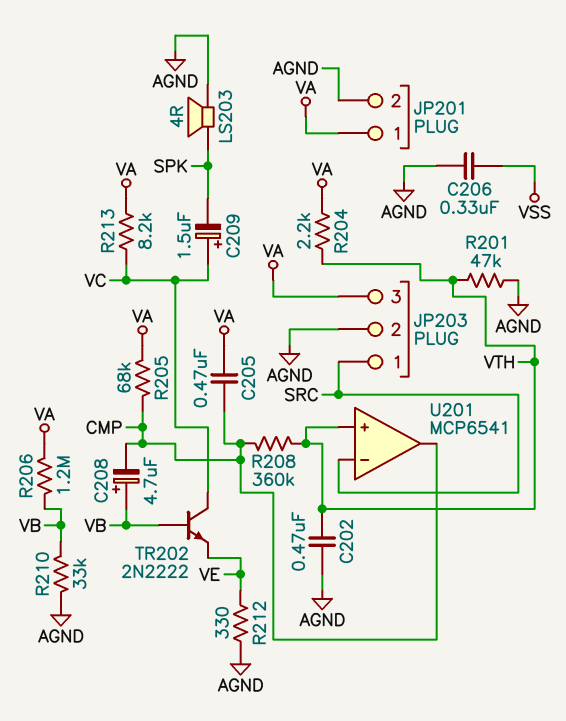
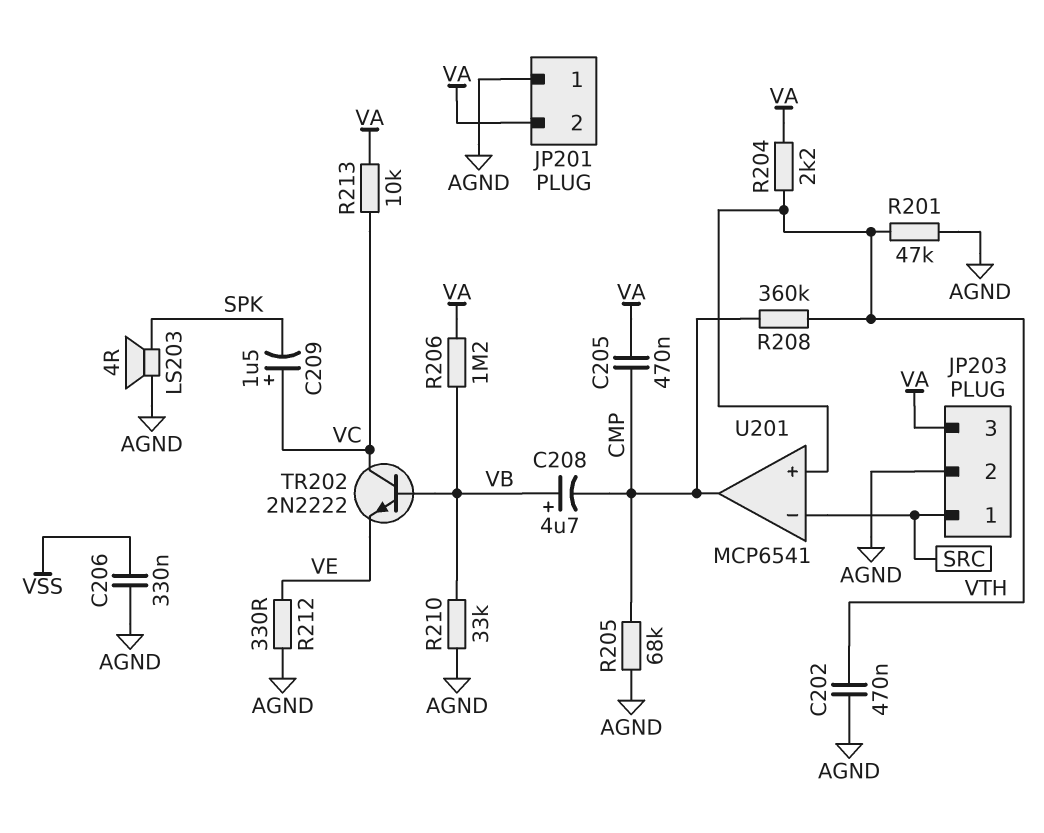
JP201 pin 1: VA -> AGND
JP201 pin 2: AGND -> VA
R205: 68k (CMP, VA) -> 68k (AGND, CMP)
R213: 8.2k (VA, VC) -> 10k (VA, VC)

